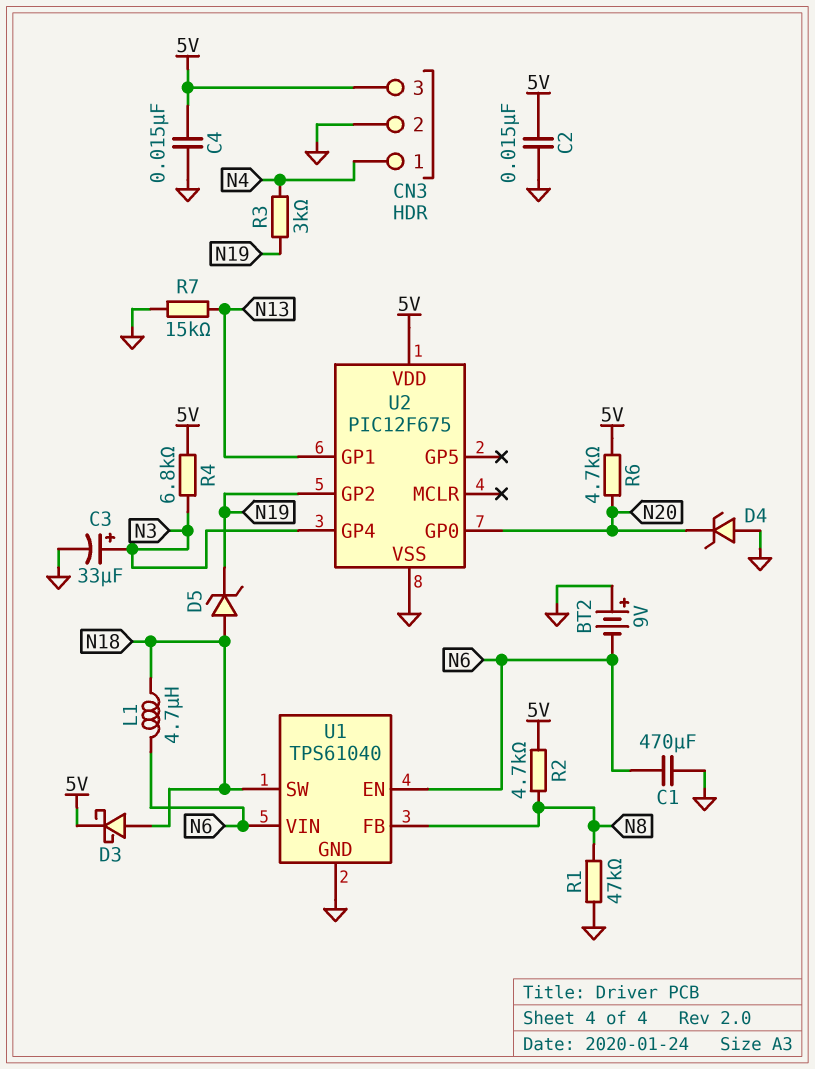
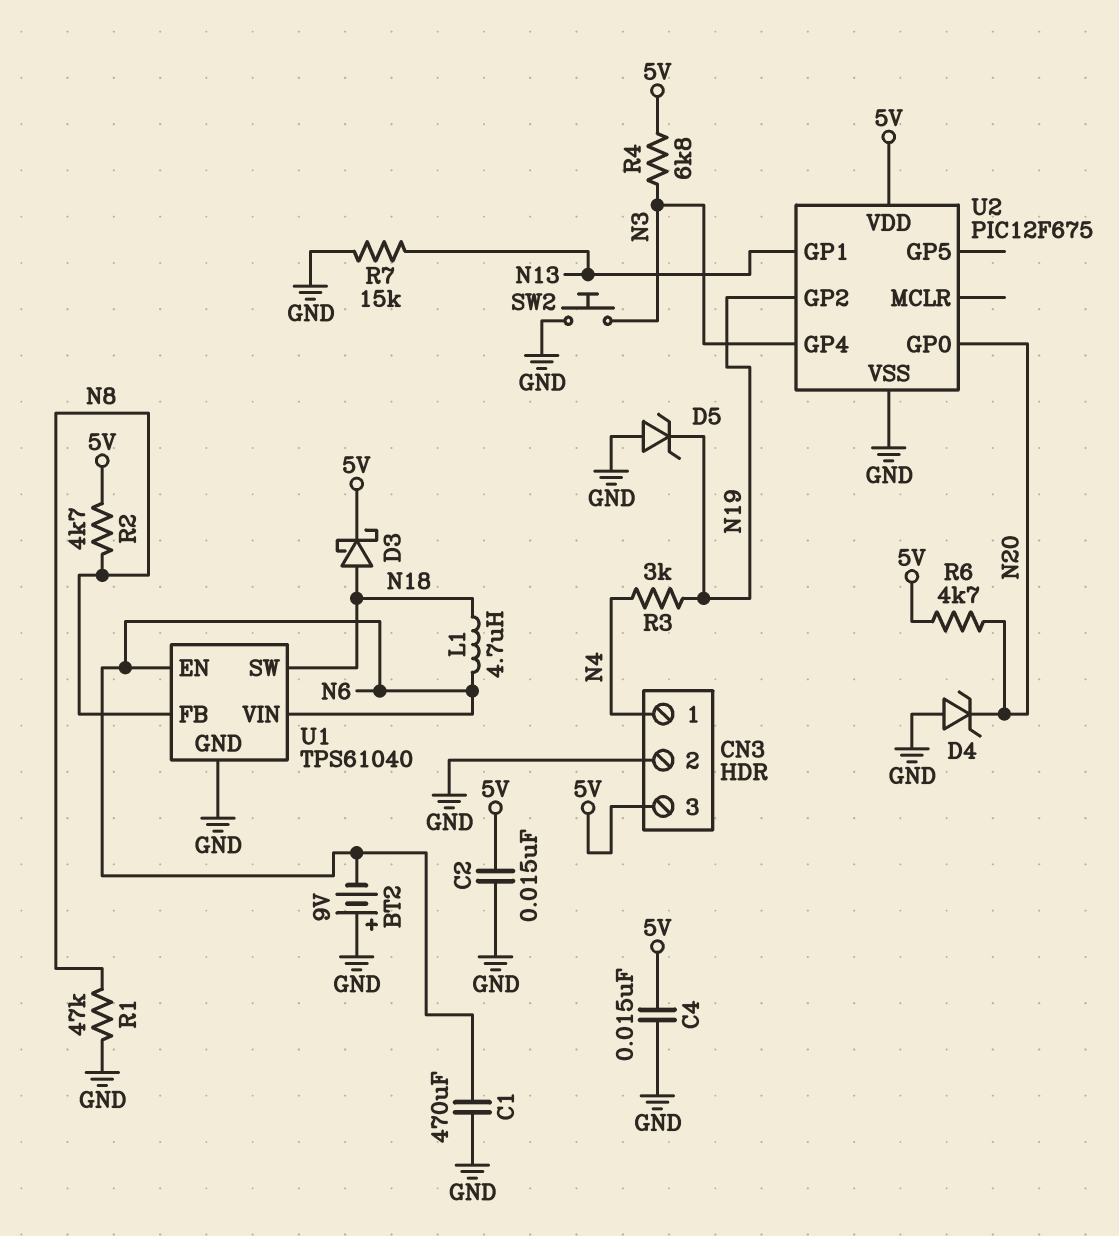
C3: 33uF (plus N3, minus GND) -> none
D5: zener (A N18, K N19) -> zener (A GND, K N19)
SW2: none -> button (GND, N3)

